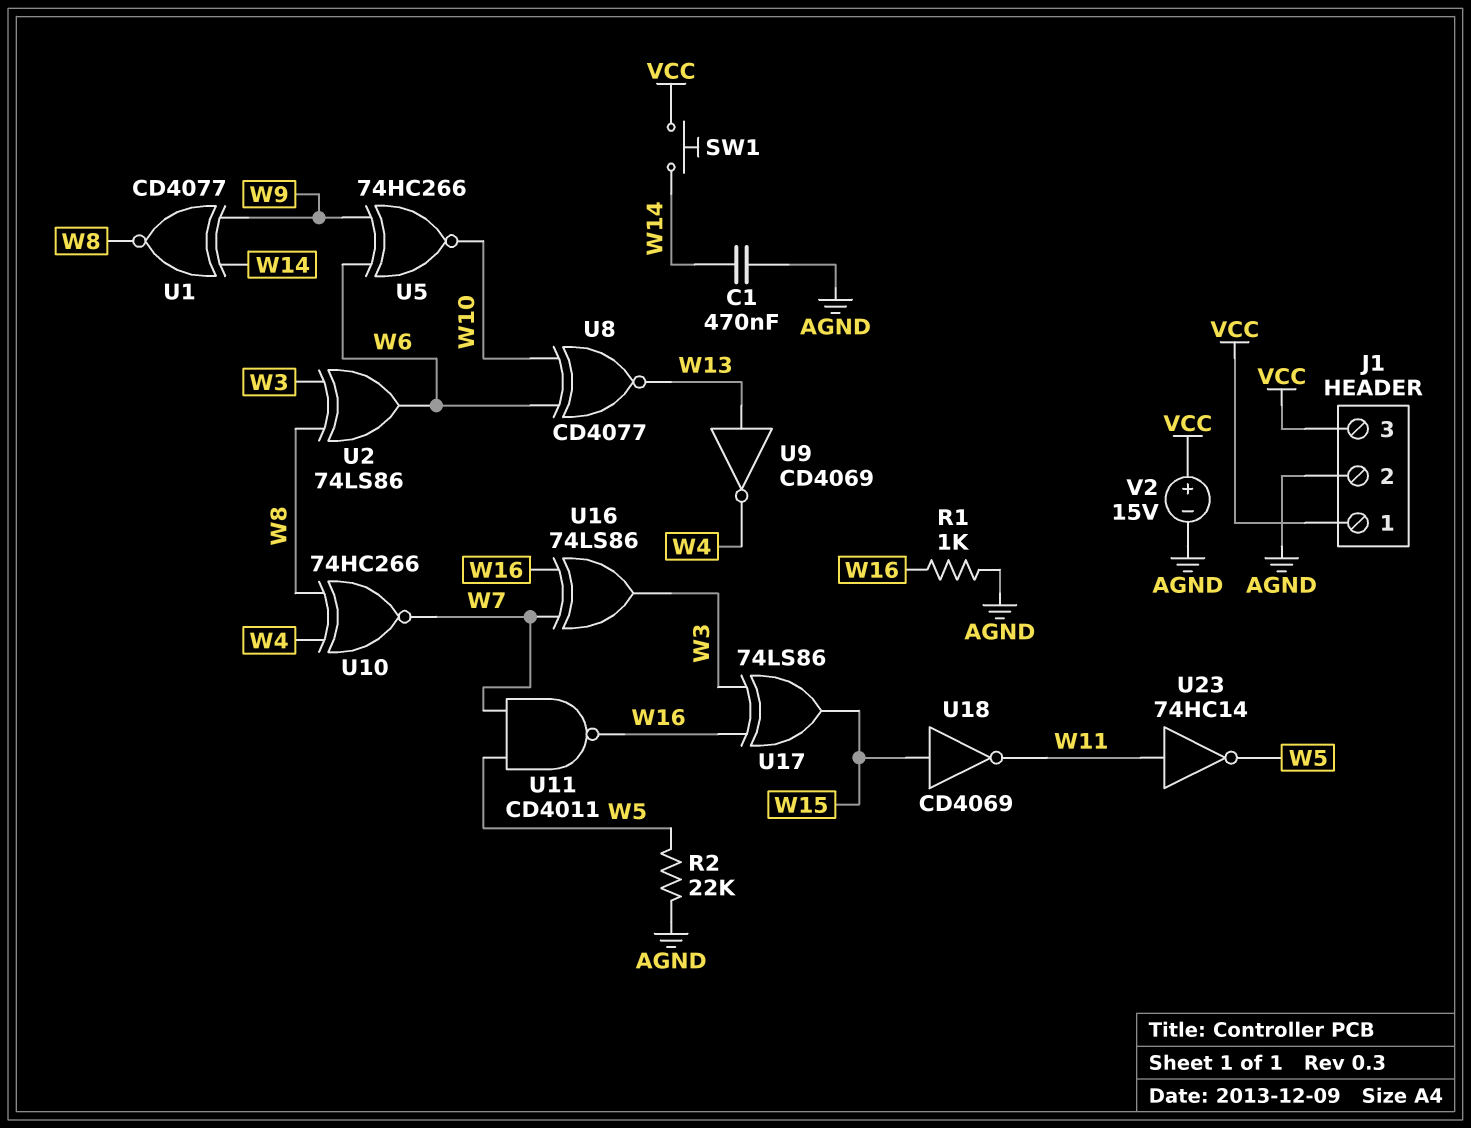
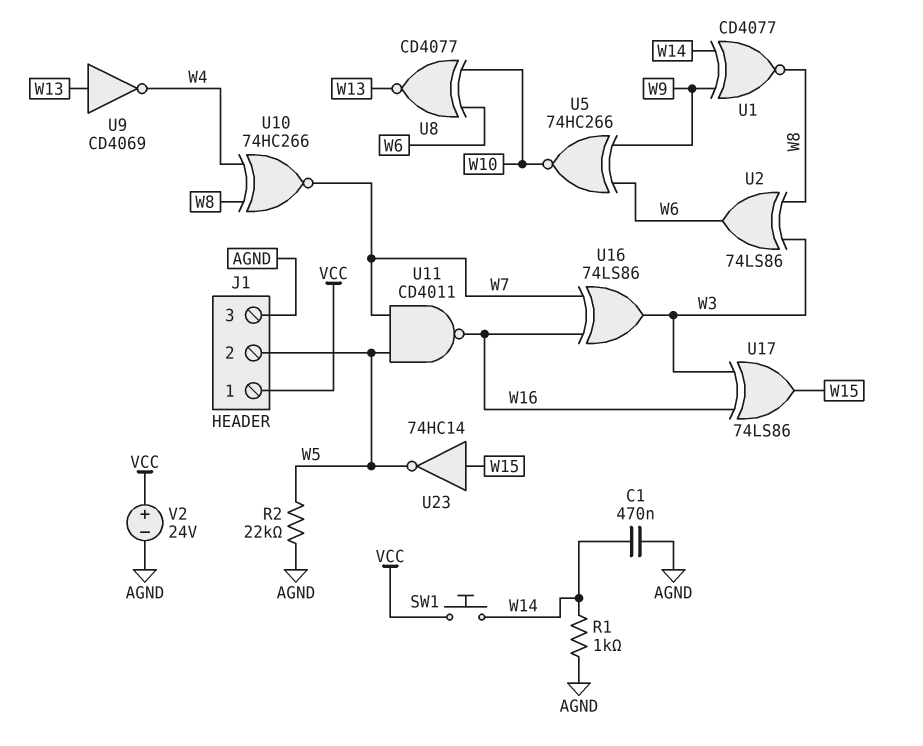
J1 pin 2: AGND -> W5
J1 pin 3: VCC -> AGND
R1: 1k (AGND, W16) -> 1k (AGND, W14)
U18: NOT CD4069 (in W15, out W11) -> none
U23: NOT 74HC14 (in W11, out W5) -> NOT 74HC14 (in W15, out W5)
V2: 15V (plus VCC, minus AGND) -> 24V (plus VCC, minus AGND)

